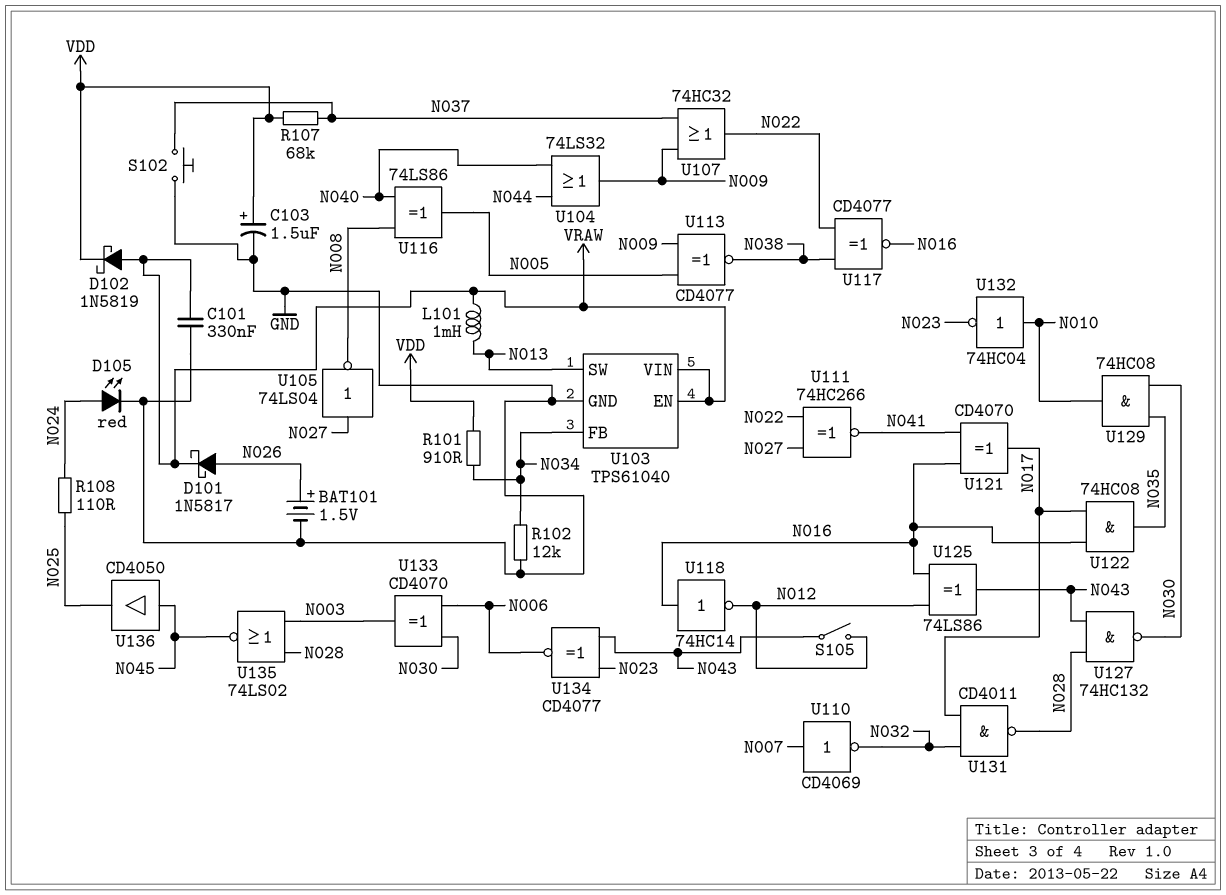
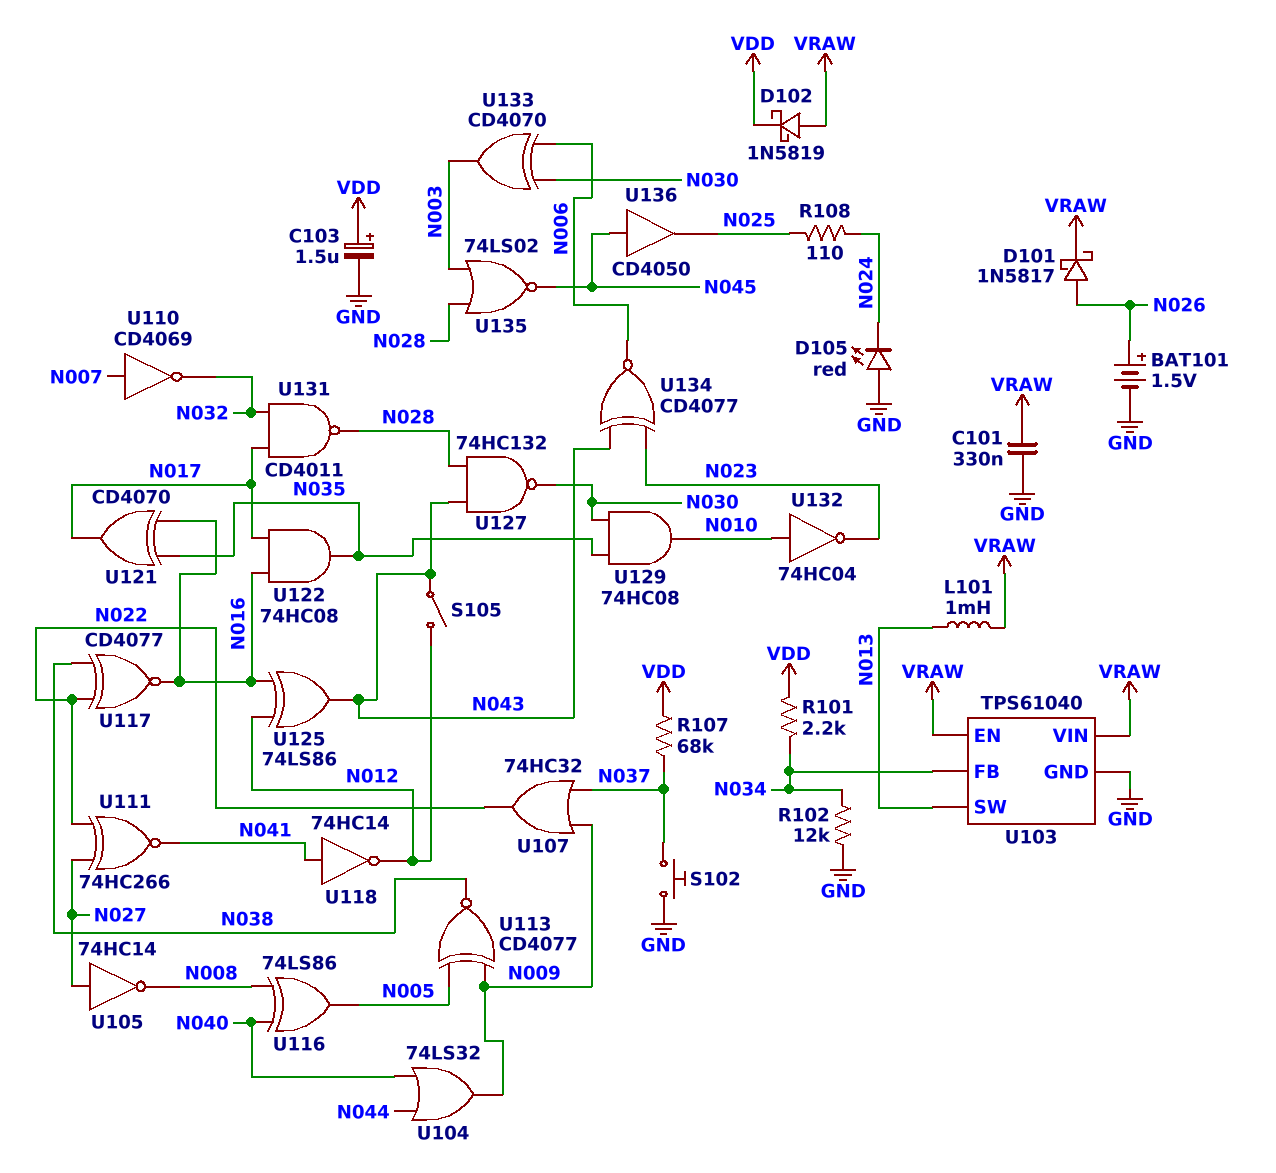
D105: LED red (A N024, K GND) -> LED red (A GND, K N024)
R101: 910 (N034, VDD) -> 2.2k (N034, VDD)
U105: NOT 74LS04 (in N027, out N008) -> NOT 74HC14 (in N027, out N008)
U118: NOT 74HC14 (in N016, out N012) -> NOT 74HC14 (in N041, out N012)
U121: XOR CD4070 (in N016, in N041, out N017) -> XOR CD4070 (in N016, in N035, out N017)

